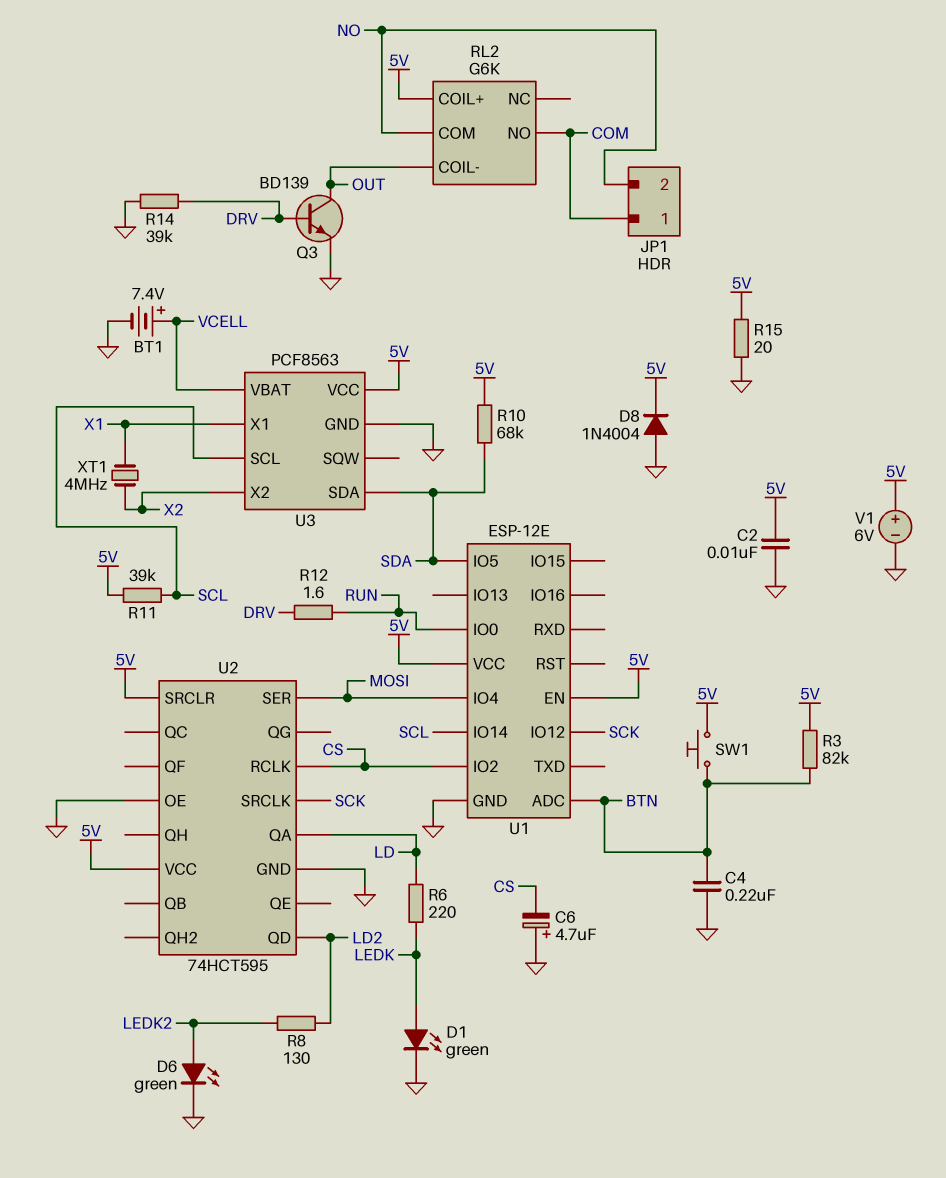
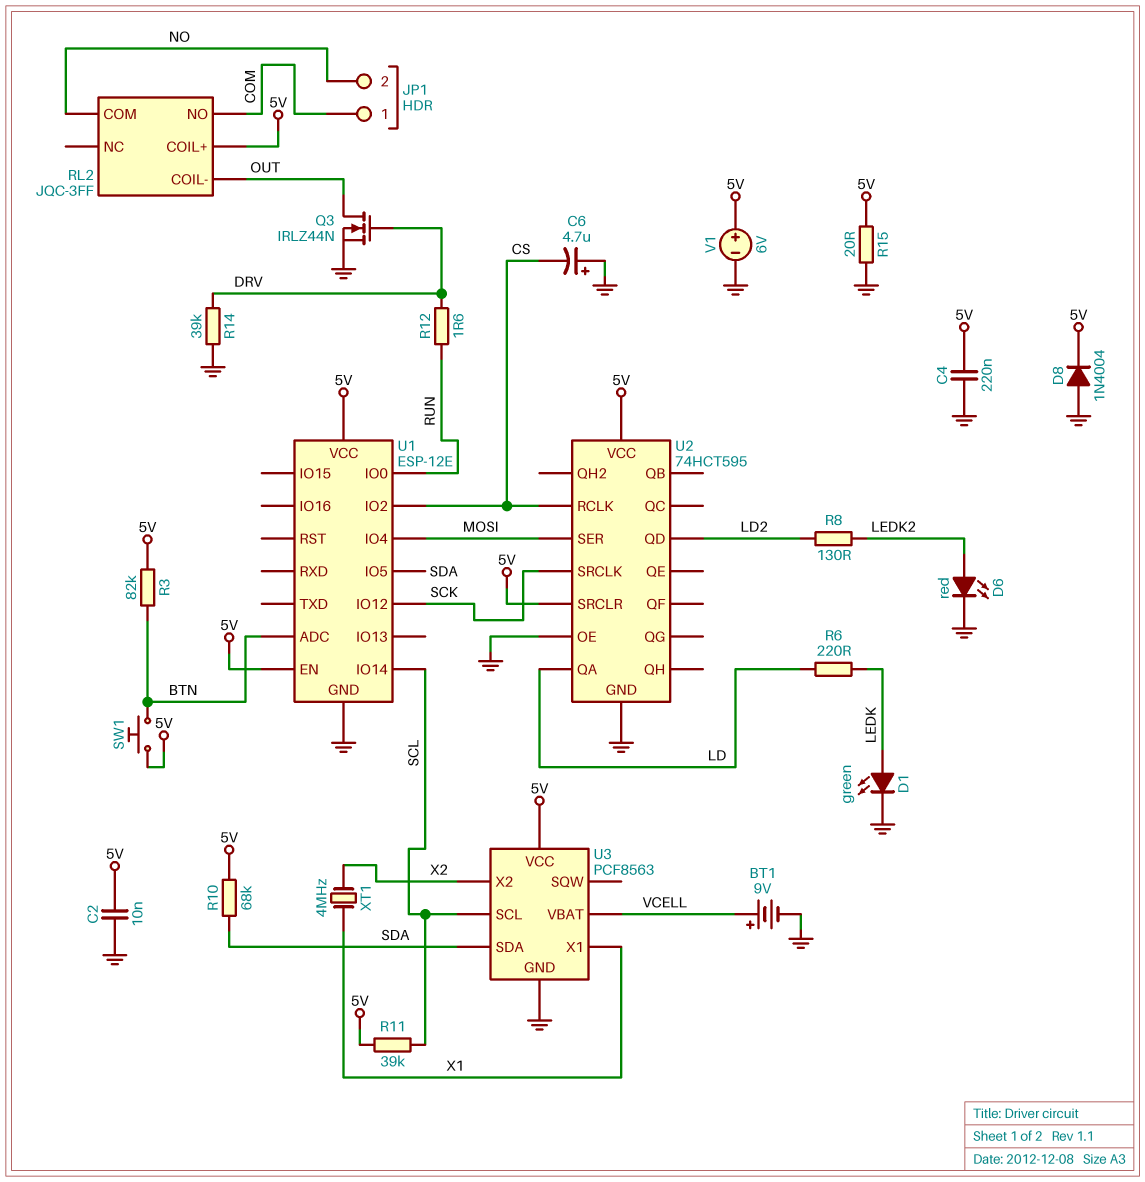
BT1: 7.4V (plus VCELL, minus GND) -> 9V (plus VCELL, minus GND)
C4: 220nF (BTN, GND) -> 220nF (5V, GND)
D6: LED green (A LEDK2, K GND) -> LED red (A LEDK2, K GND)
Q3: NPN BD139 (B DRV, C OUT, E GND) -> NMOS IRLZ44N (G DRV, D OUT, S GND)
RL2: G6K -> JQC-3FF

